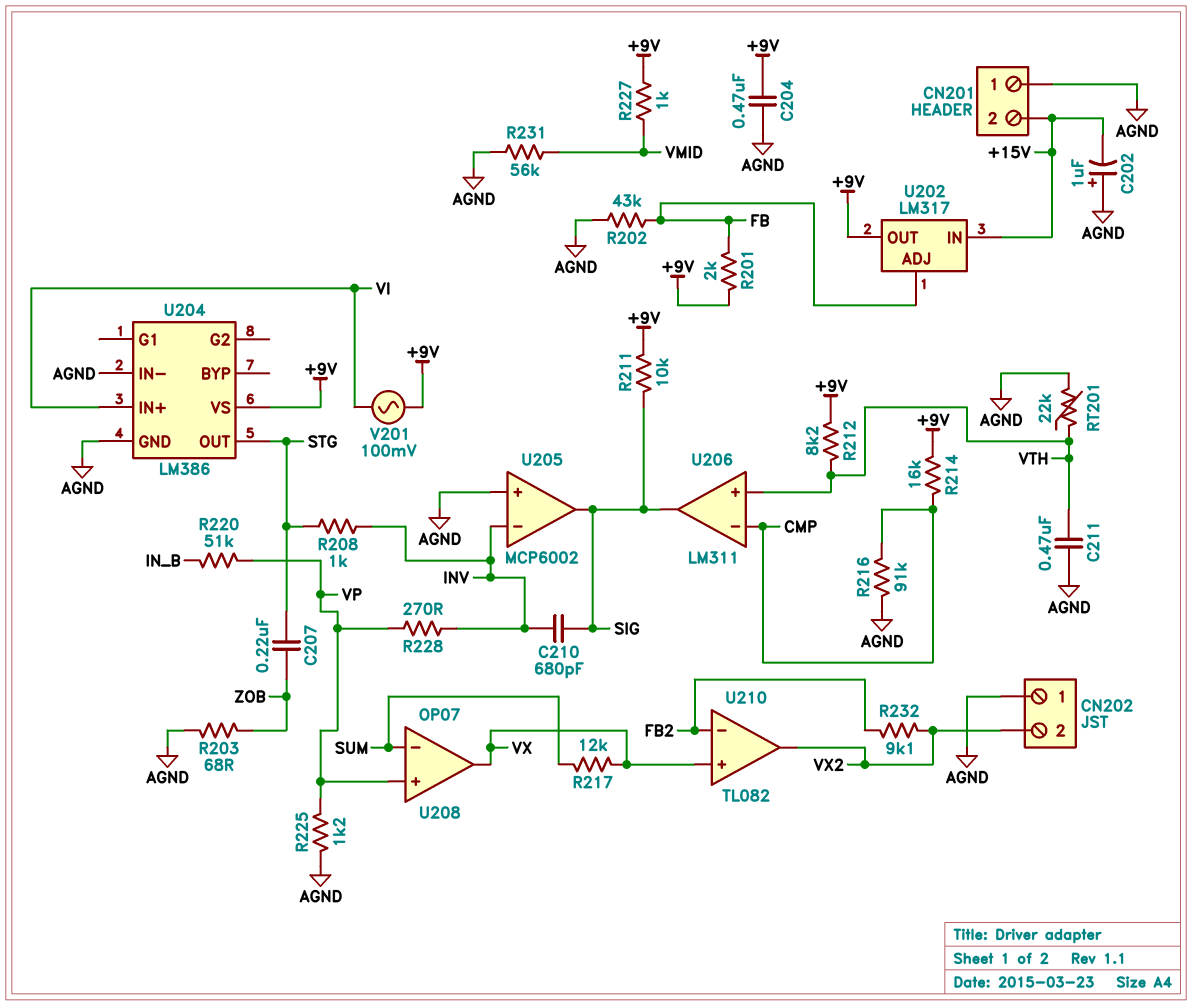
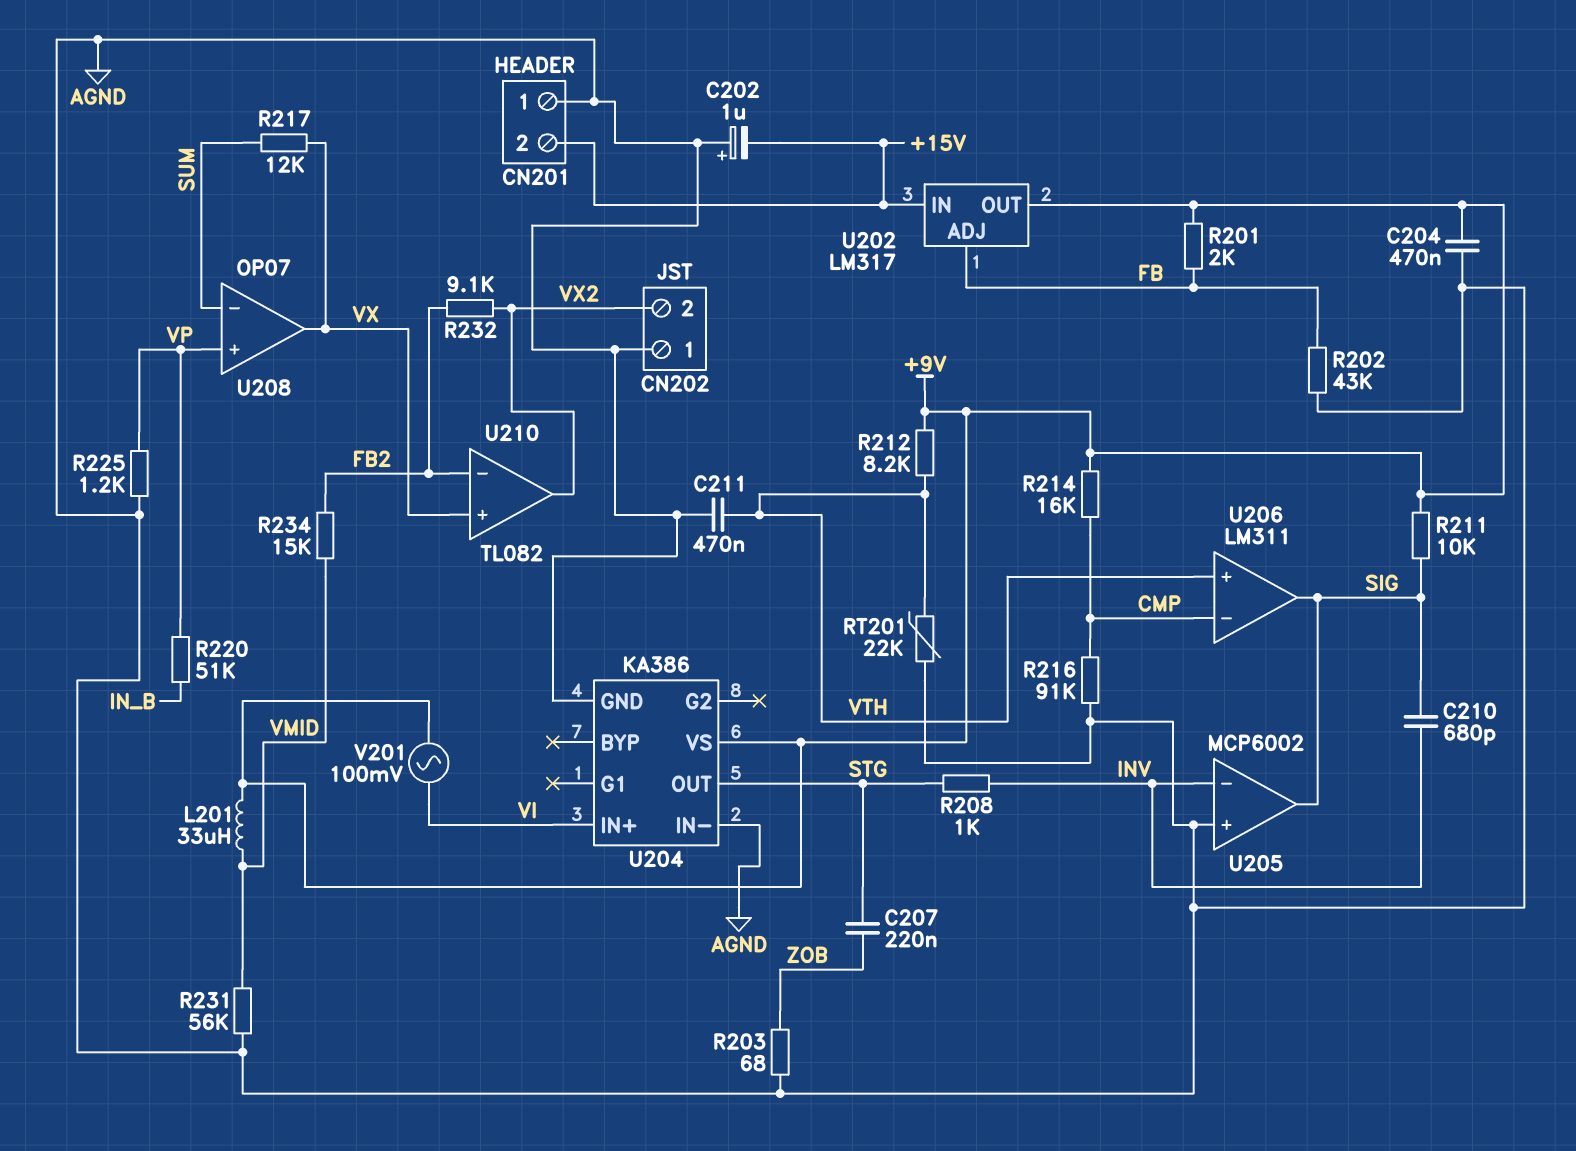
L201: none -> 33uH (+9V, VMID)
R227: 1k (+9V, VMID) -> none
R228: 270 (INV, VP) -> none
R234: none -> 15k (FB2, VMID)
U204: LM386 -> KA386

